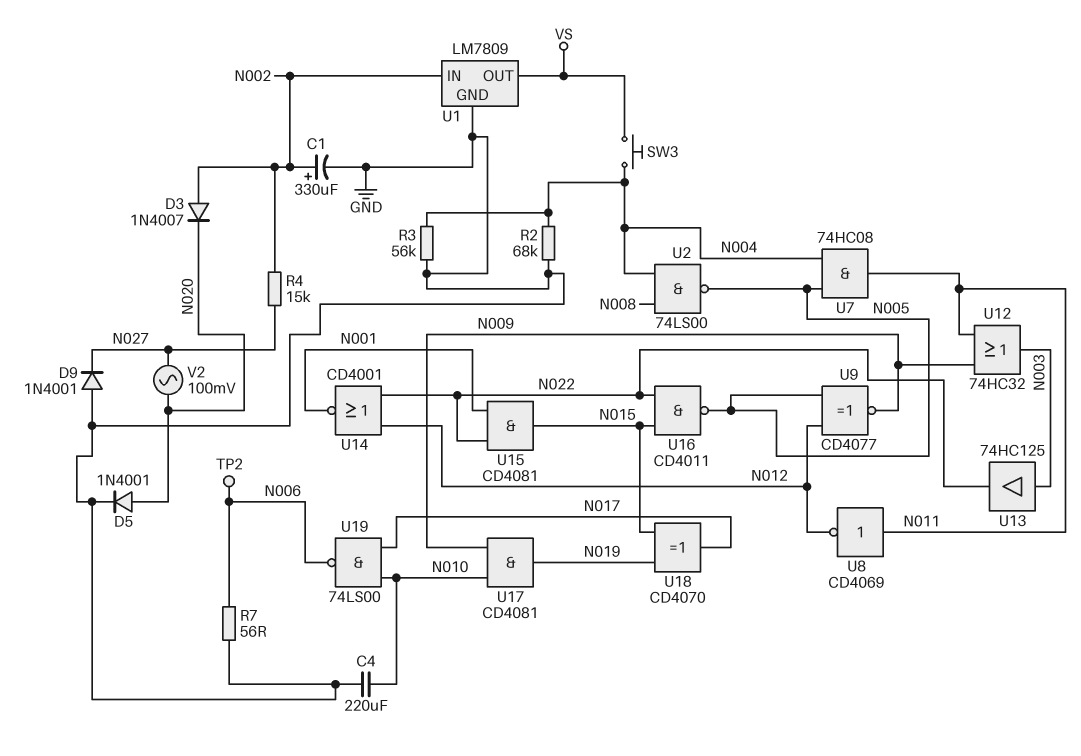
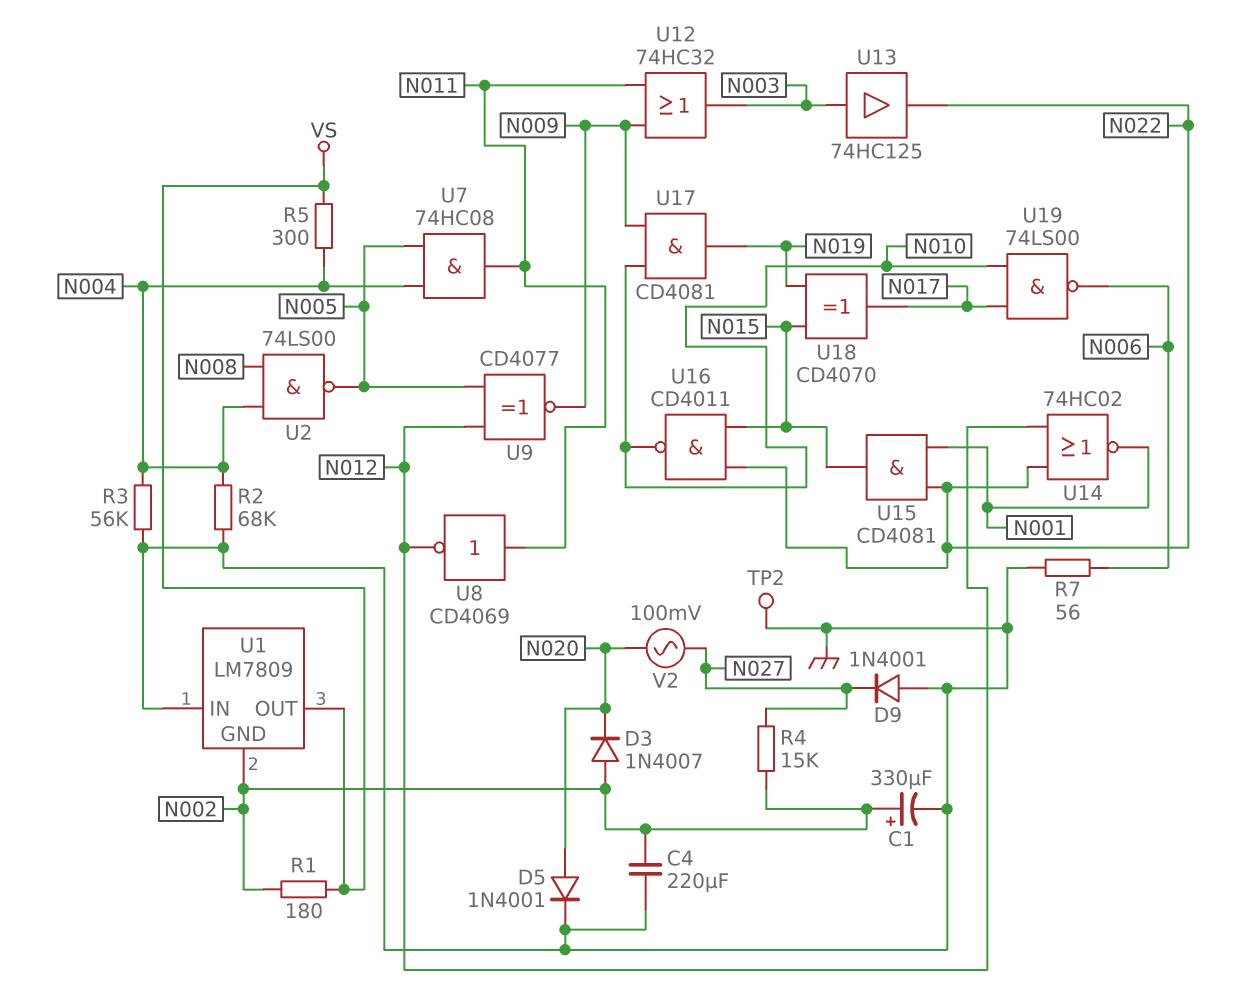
C4: 220uF (GND, N010) -> 220uF (GND, N002)
R1: none -> 180 (N002, VS)
R5: none -> 300 (N004, VS)
SW3: button (N004, VS) -> none
TP2: test point (N006) -> test point (GND)
U1 pin GND: GND -> N002
U1 pin IN: N002 -> GND
U14: NOR CD4001 (in N012, in N022, out N001) -> NOR 74HC02 (in N012, in N022, out N001)
U16: NAND CD4011 (in N015, in N022, out N005) -> NAND CD4011 (in N015, in N022, out N010)

